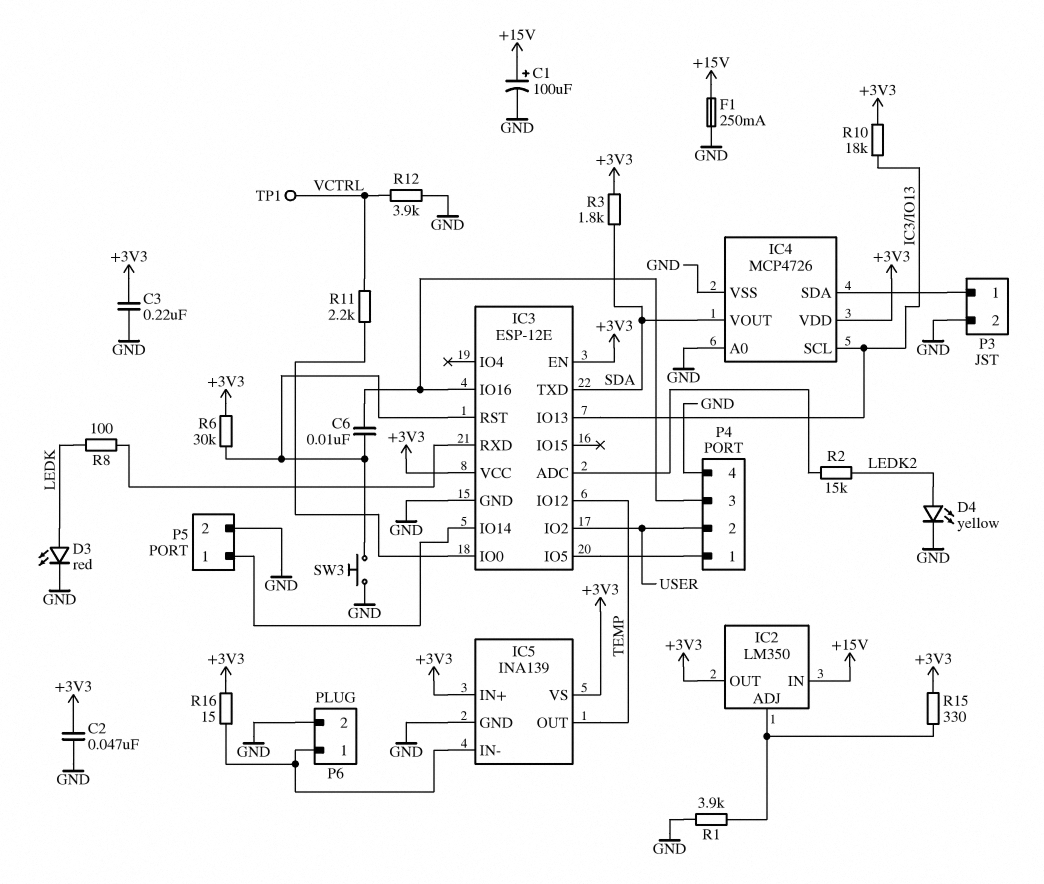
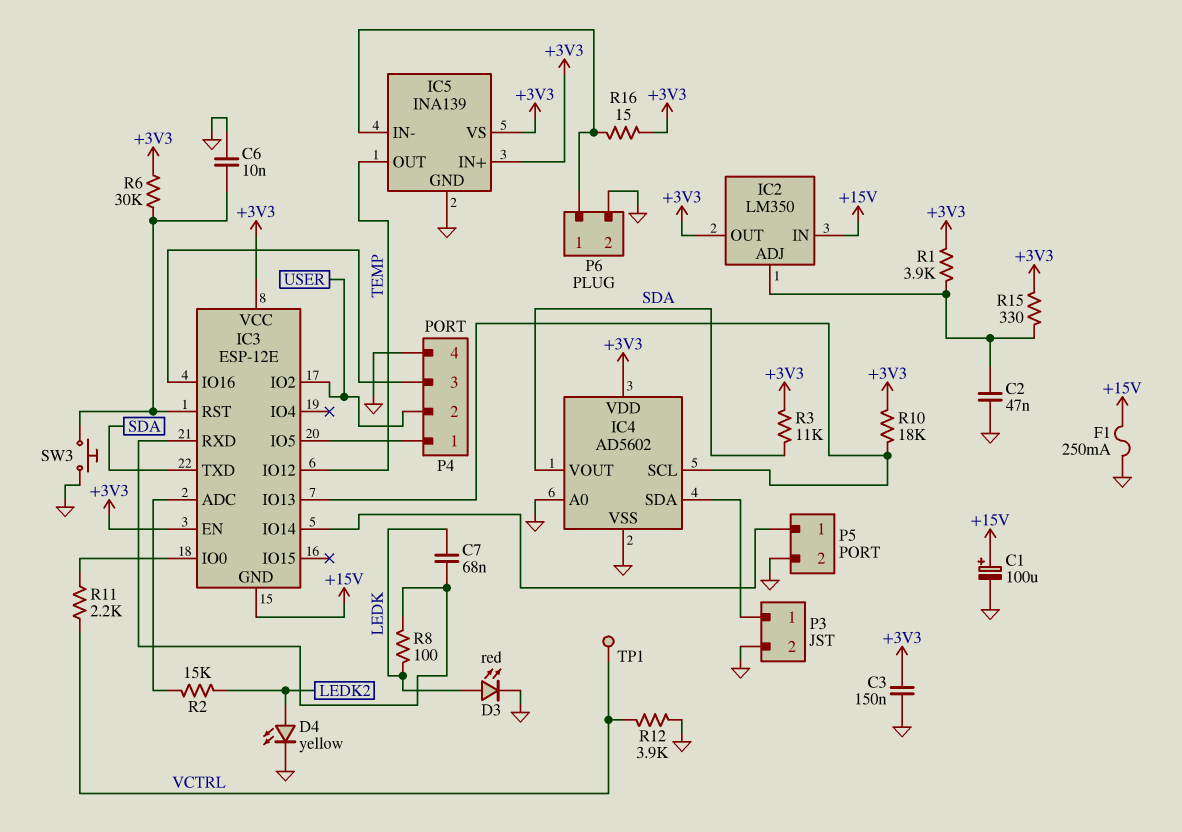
C2: 47nF (+3V3, GND) -> 47nF (GND, IC2/ADJ)
C3: 220nF (+3V3, GND) -> 150nF (+3V3, GND)
C6: 10nF (IC3/IO16, IC3/RST) -> 10nF (GND, IC3/RST)
C7: none -> 68nF (IC3/RXD, LEDK)
IC3 pin GND: GND -> +15V
IC4: MCP4726 -> AD5602
R1: 3.9k (GND, IC2/ADJ) -> 3.9k (+3V3, IC2/ADJ)
R3: 1.8k (+3V3, SDA) -> 11k (+3V3, SDA)

